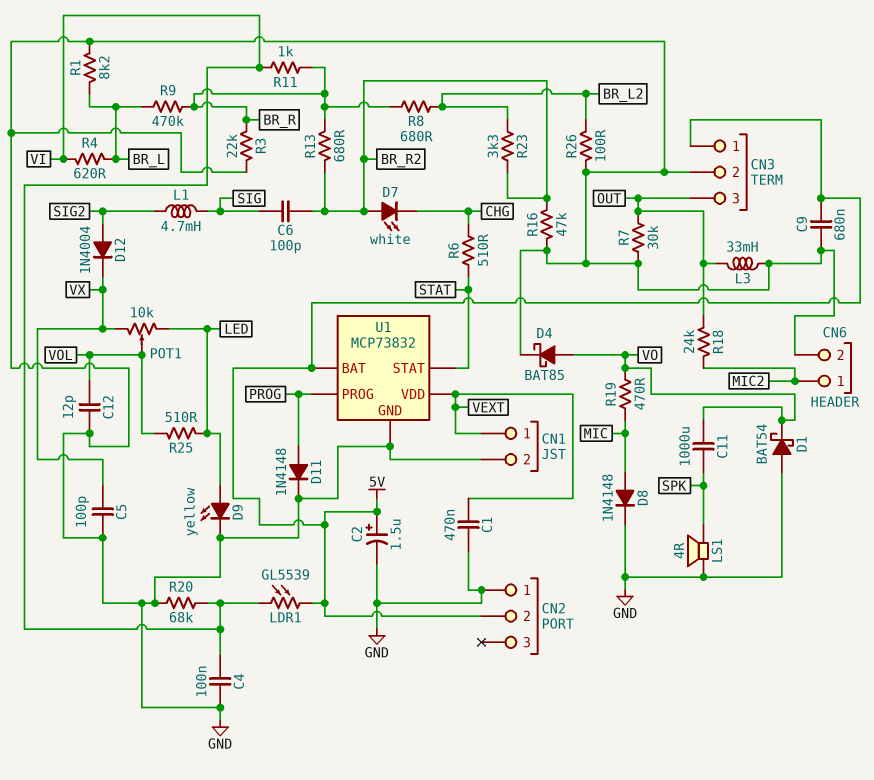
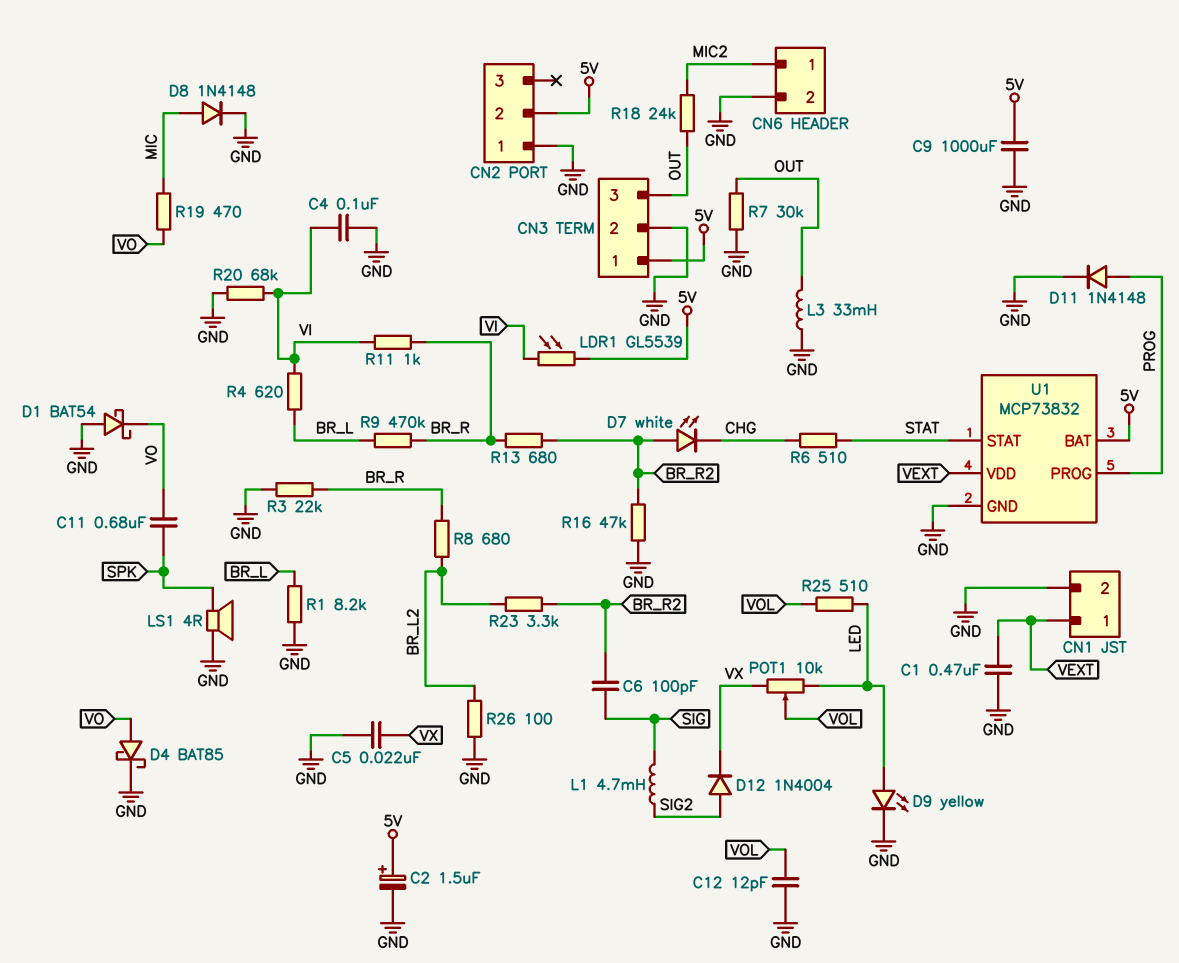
C5: 100pF (GND, VX) -> 22nF (GND, VX)
C9: 680nF (5V, GND) -> 1000uF (5V, GND)
C11: 1000uF (SPK, VO) -> 680nF (SPK, VO)

